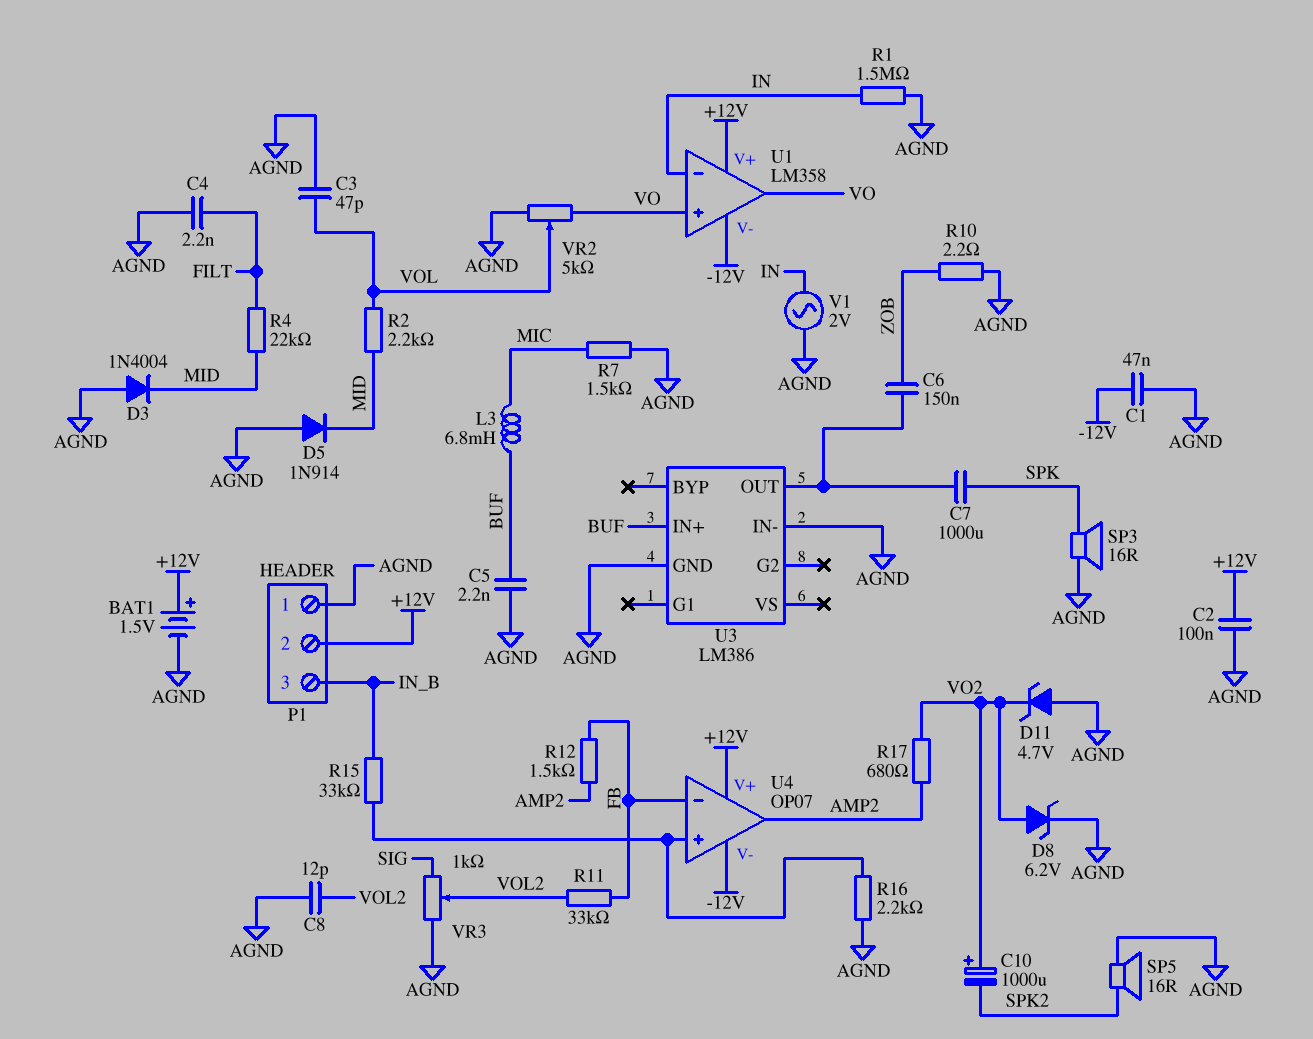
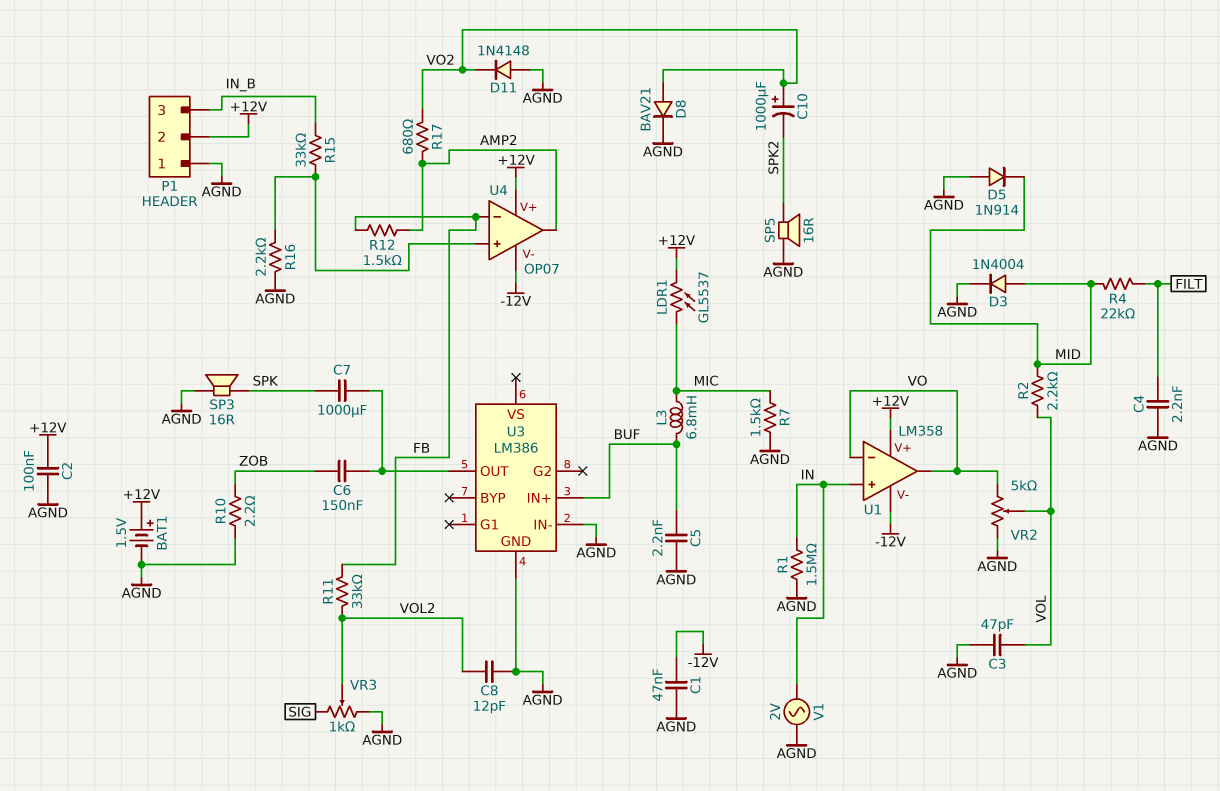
D3: diode 1N4004 (A AGND, K MID) -> diode 1N4004 (A MID, K AGND)
D8: zener 6.2V (A VO2, K AGND) -> diode BAV21 (A VO2, K AGND)
D11: zener 4.7V (A AGND, K VO2) -> diode 1N4148 (A AGND, K VO2)
LDR1: none -> GL5537 (+12V, MIC)
U1 pin in+: VO -> IN
U1 pin in-: IN -> VO

